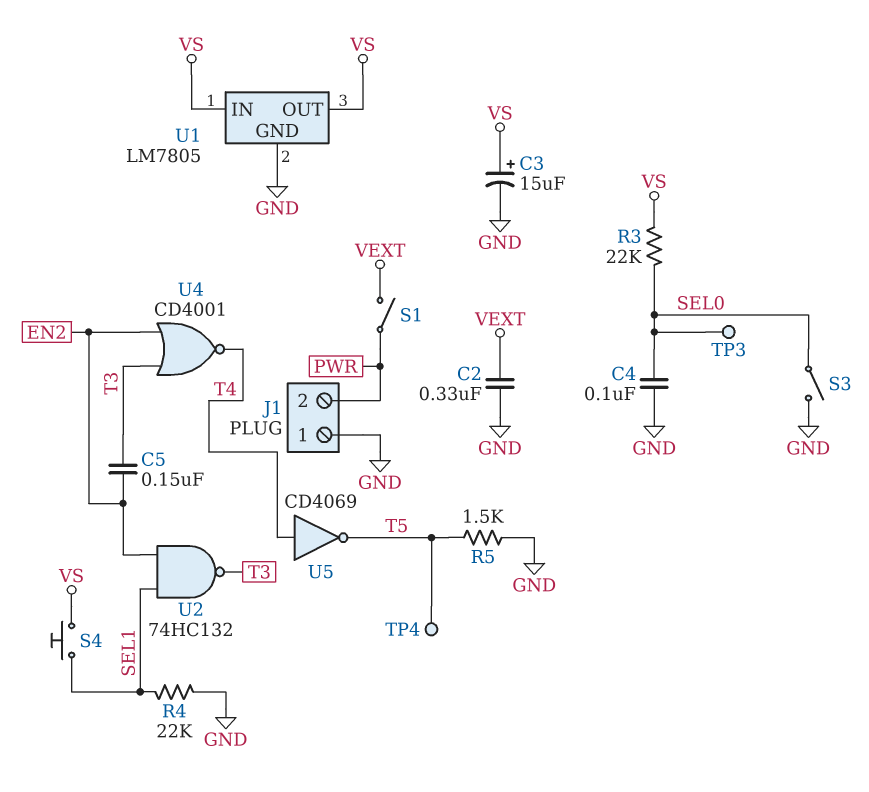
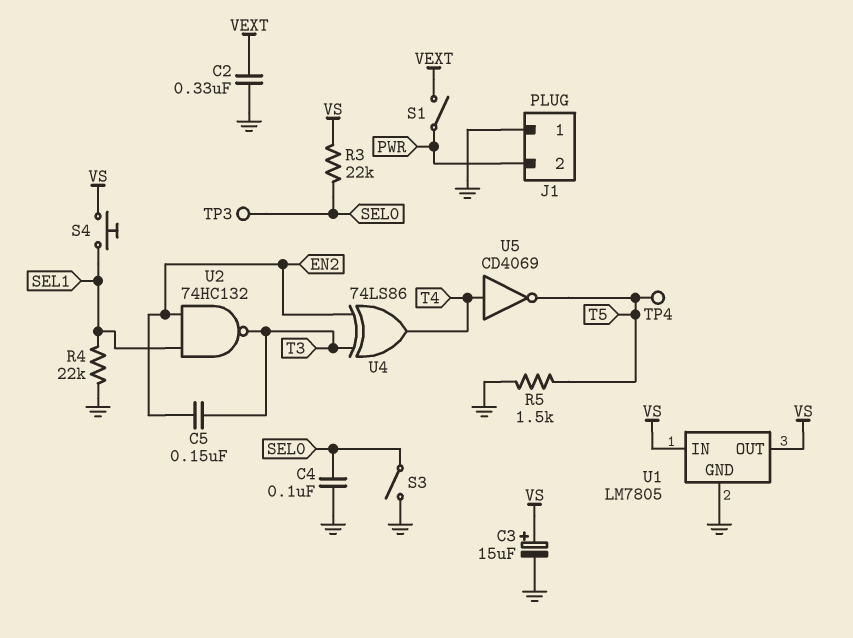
U4: NOR CD4001 (in EN2, in T3, out T4) -> XOR 74LS86 (in EN2, in T3, out T4)

